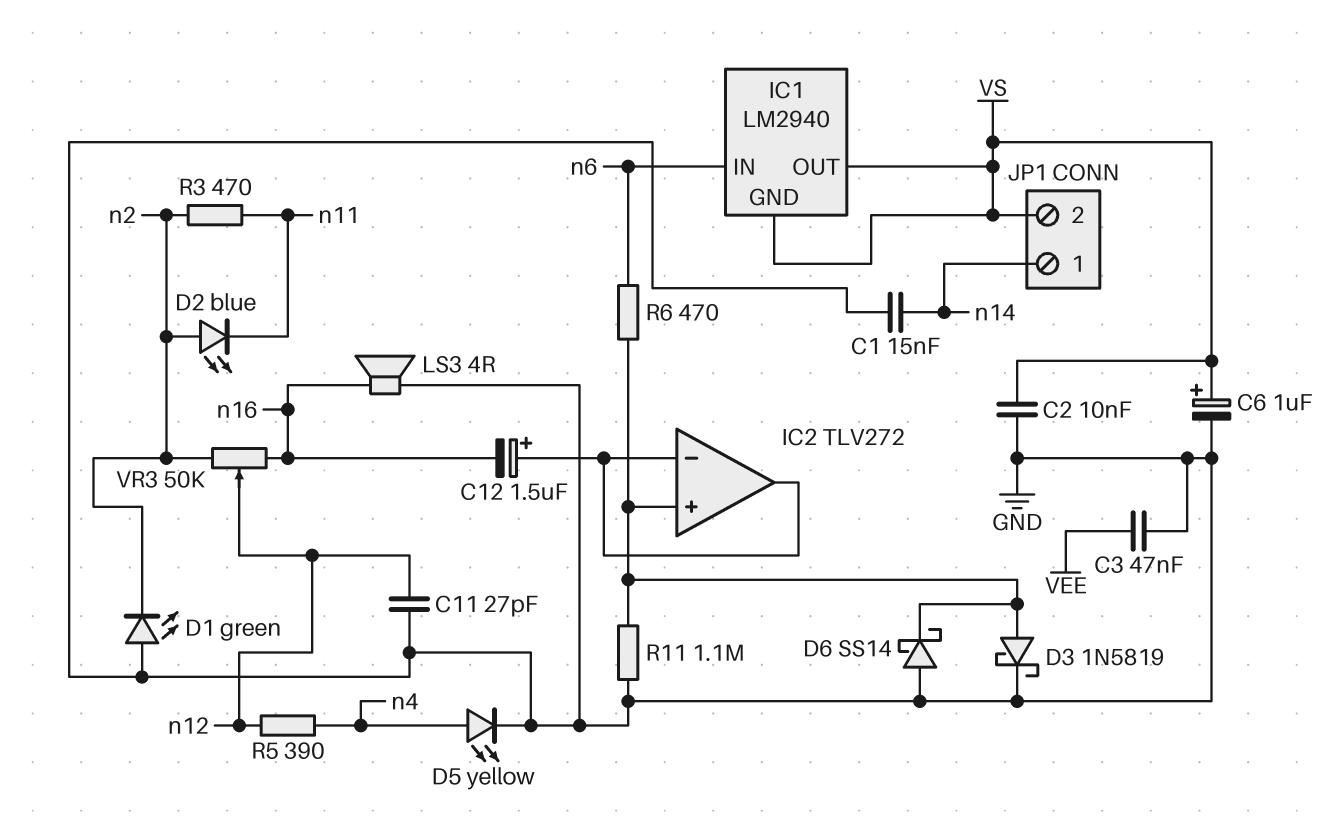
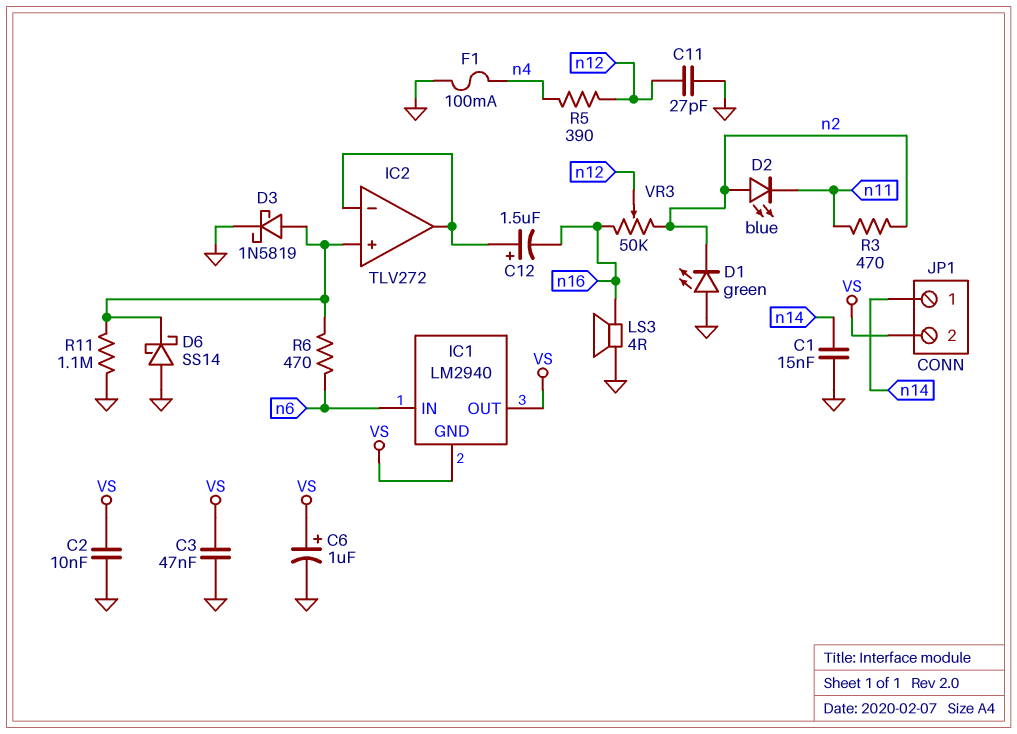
C3: 47nF (GND, VEE) -> 47nF (GND, VS)
D5: LED yellow (A n4, K GND) -> none
F1: none -> 100mA (GND, n4)

